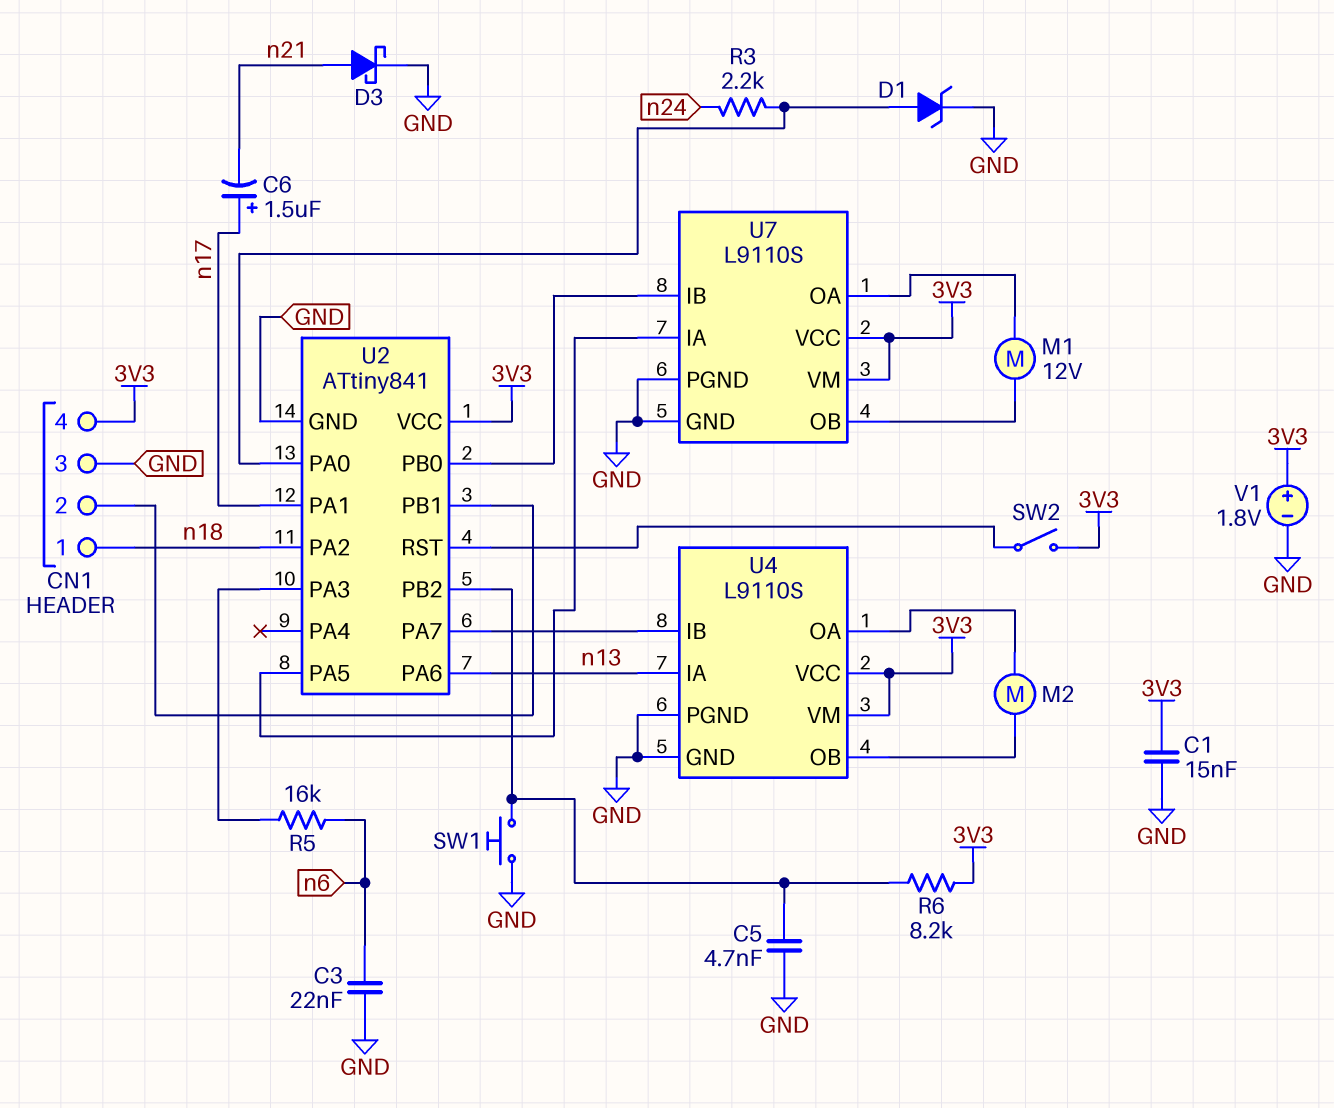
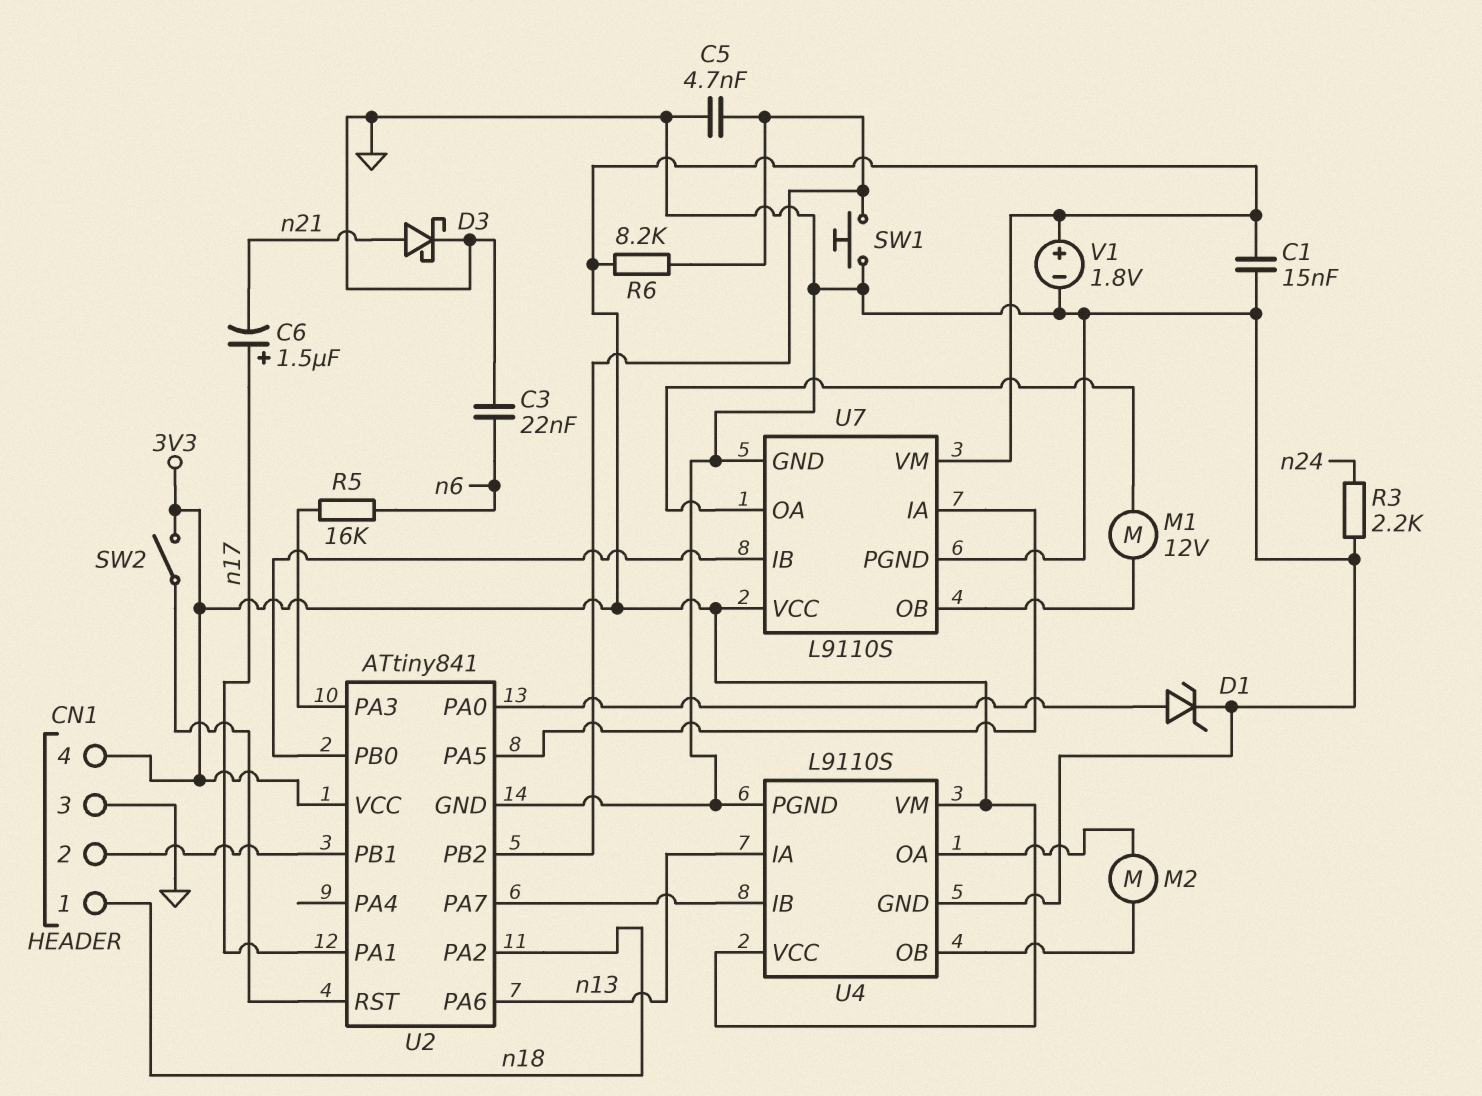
R3: 2.2k (U2/PA0, n24) -> 2.2k (GND, n24)

